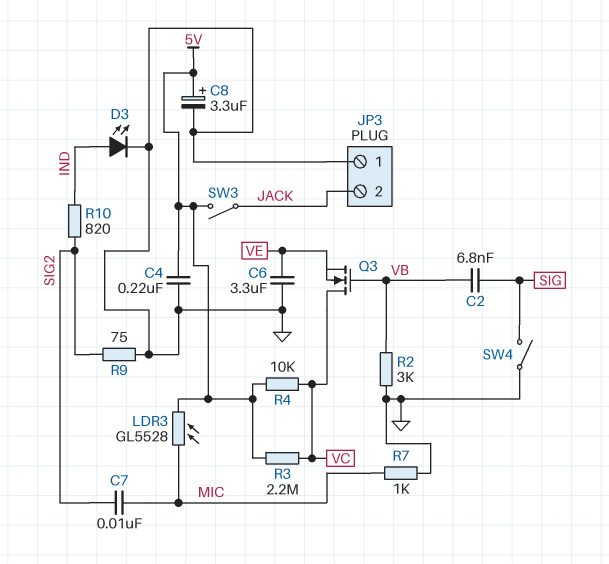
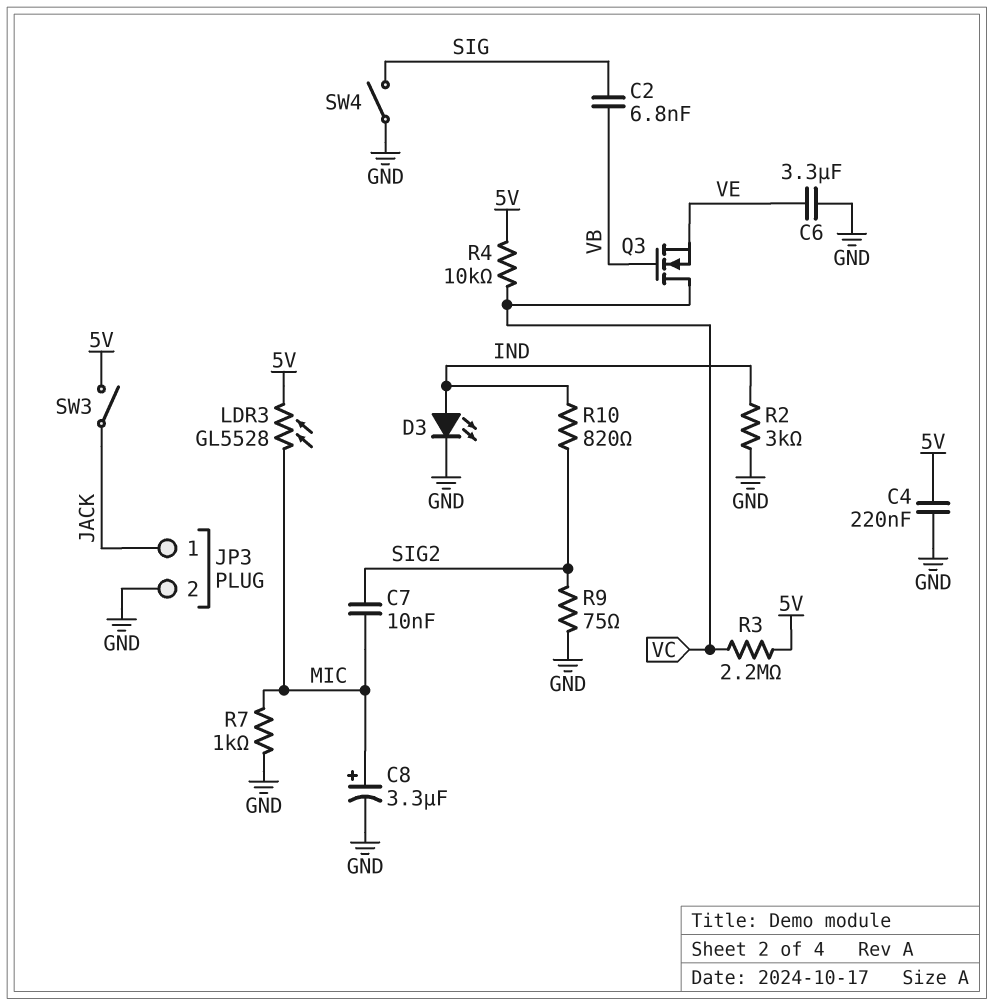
C8: 3.3uF (plus 5V, minus GND) -> 3.3uF (plus MIC, minus GND)
JP3 pin 1: GND -> JACK
JP3 pin 2: JACK -> GND
R2: 3k (GND, VB) -> 3k (GND, IND)

